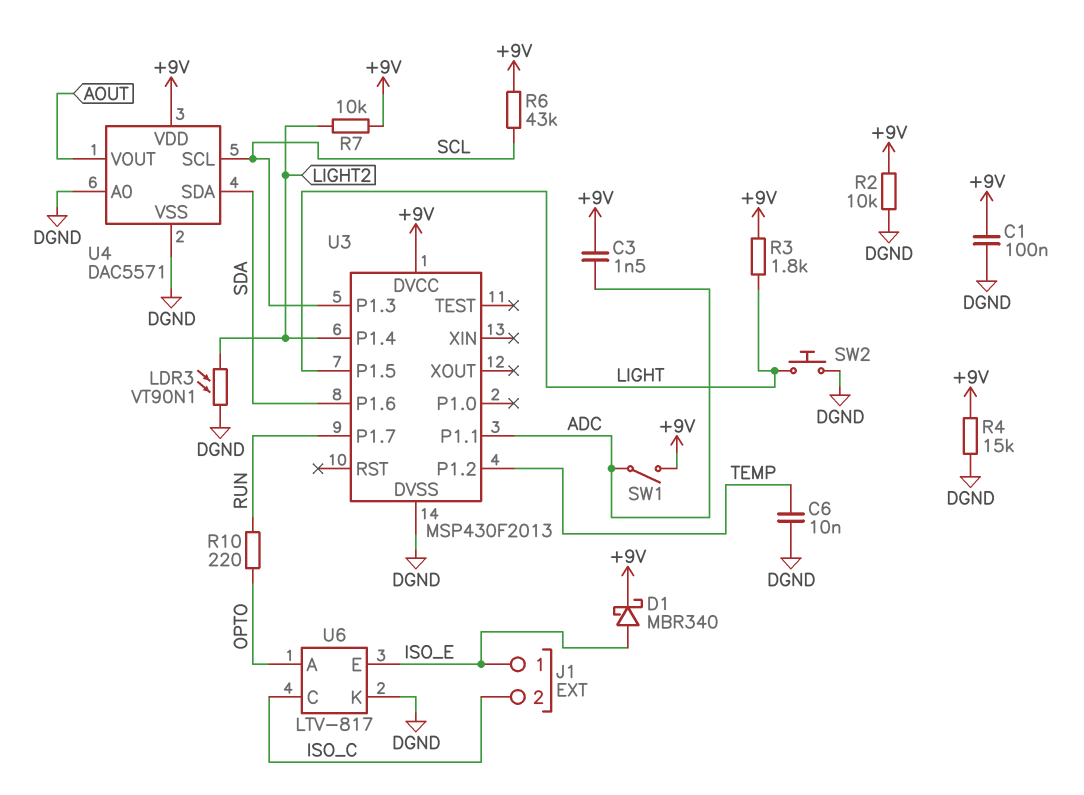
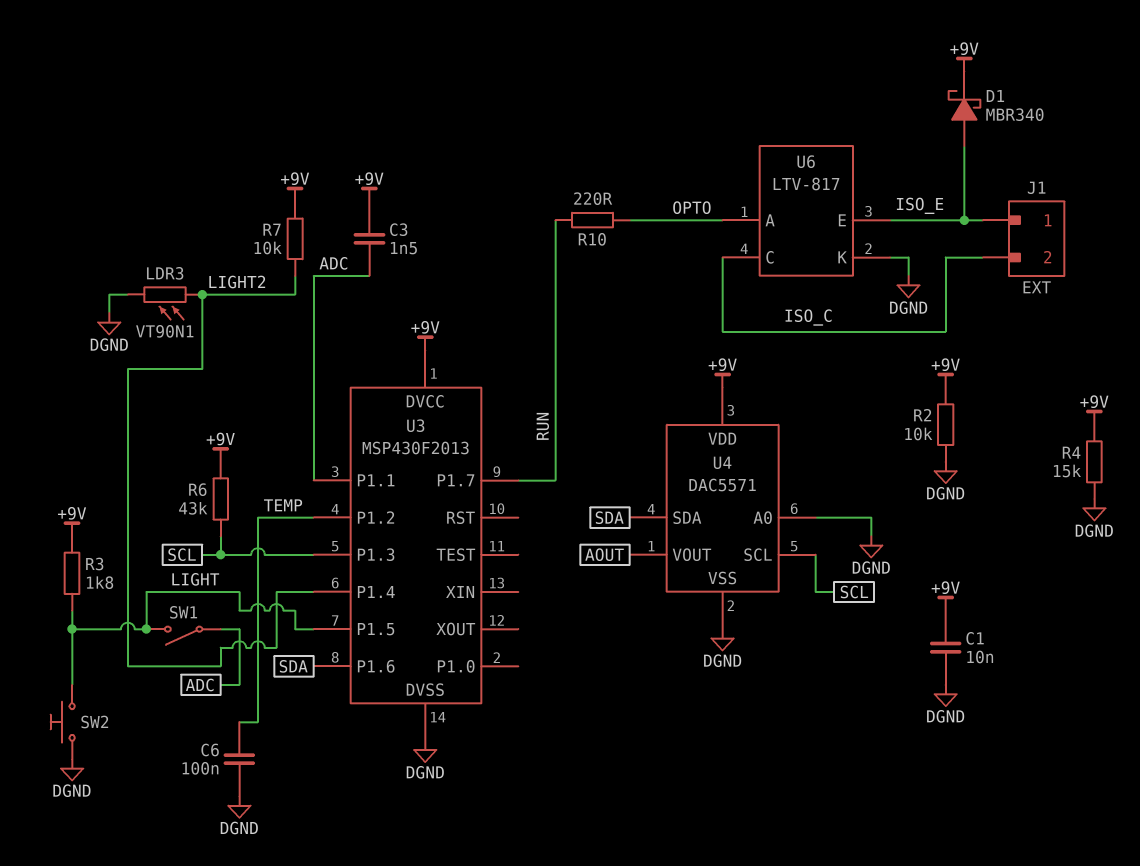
C1: 100nF (+9V, DGND) -> 10nF (+9V, DGND)
C6: 10nF (DGND, TEMP) -> 100nF (DGND, TEMP)
SW1: switch (+9V, ADC) -> switch (ADC, LIGHT)

